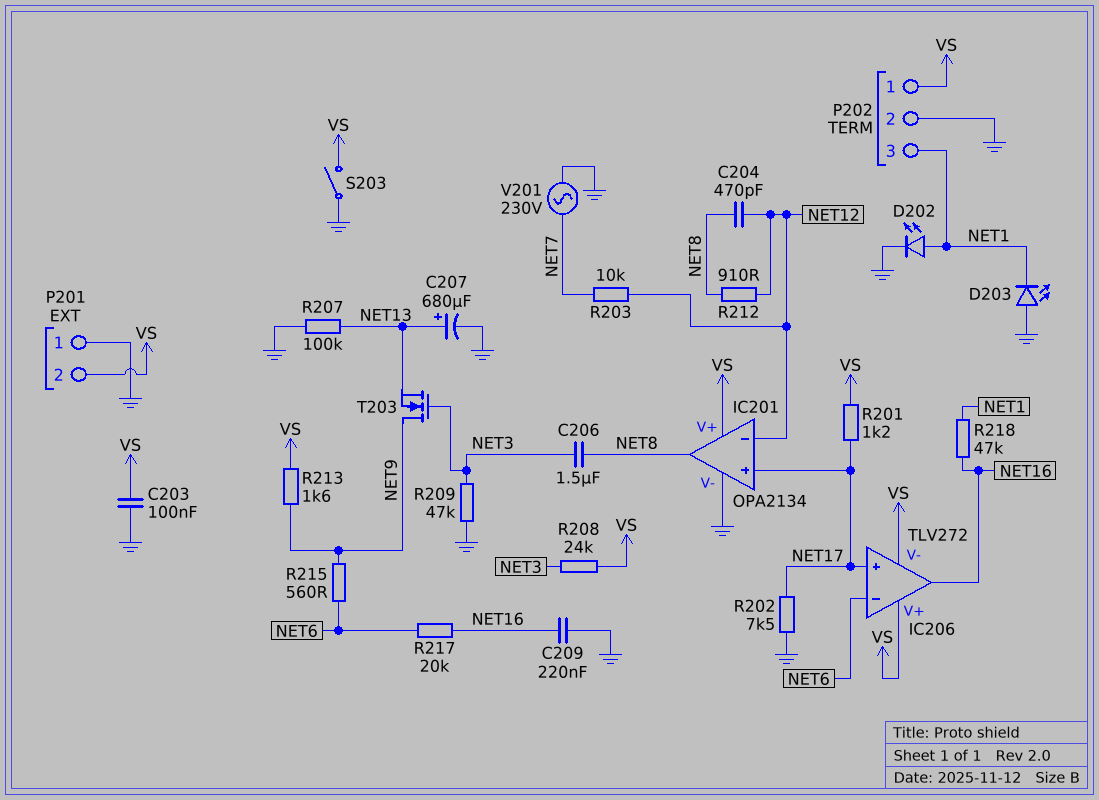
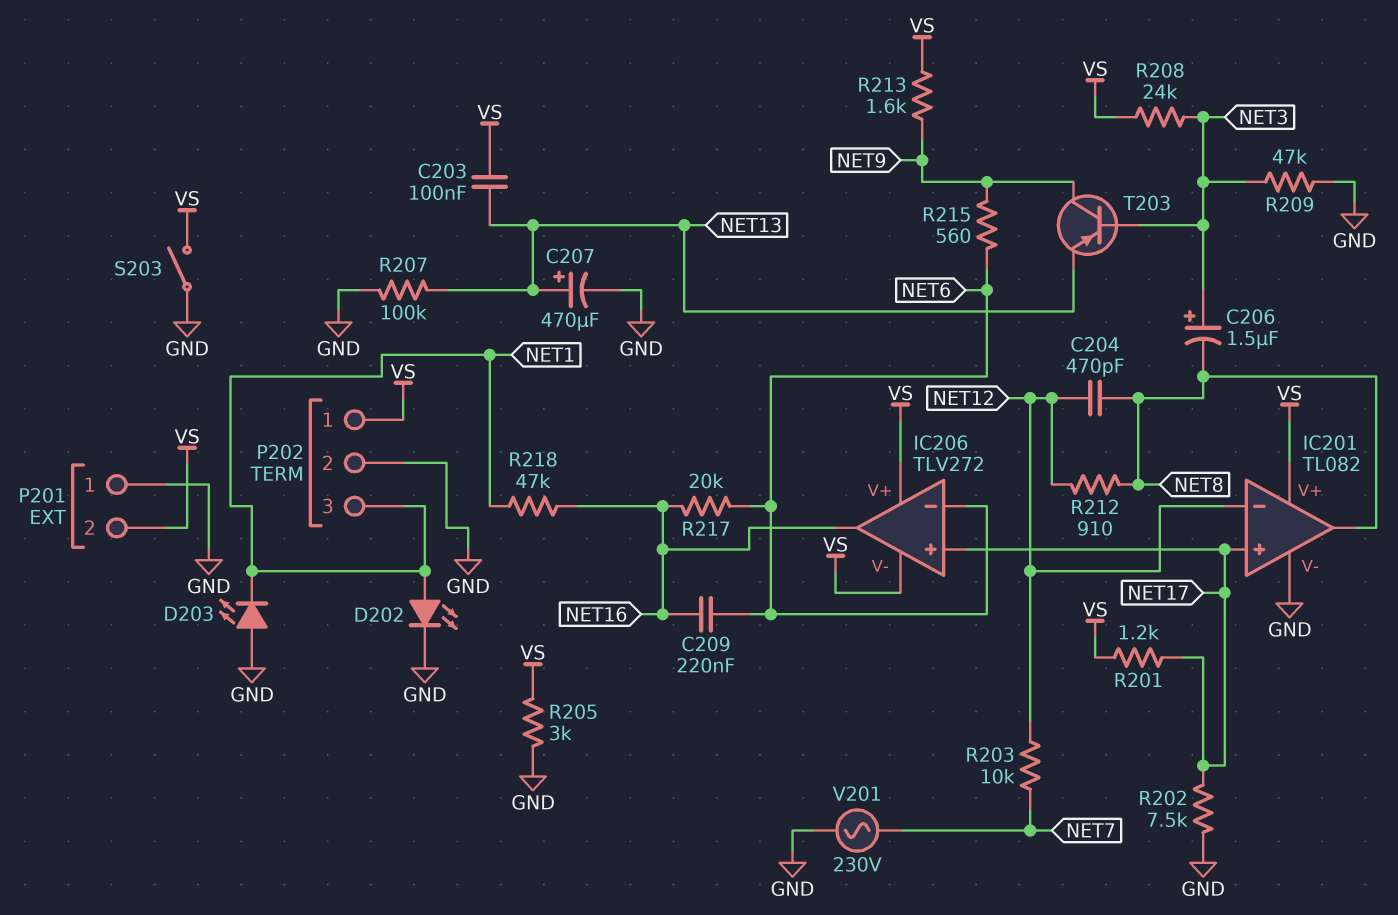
C203: 100nF (GND, VS) -> 100nF (NET13, VS)
C206: 1.5uF (NET3, NET8) -> 1.5uF (plus NET3, minus NET8)
C207: 680uF (plus NET13, minus GND) -> 470uF (plus NET13, minus GND)
C209: 220nF (GND, NET16) -> 220nF (NET6, NET16)
IC201: OPA2134 -> TL082
R205: none -> 3k (GND, VS)
T203: NMOS (G NET3, D NET9, S NET13) -> PNP (B NET3, C NET9, E NET13)

